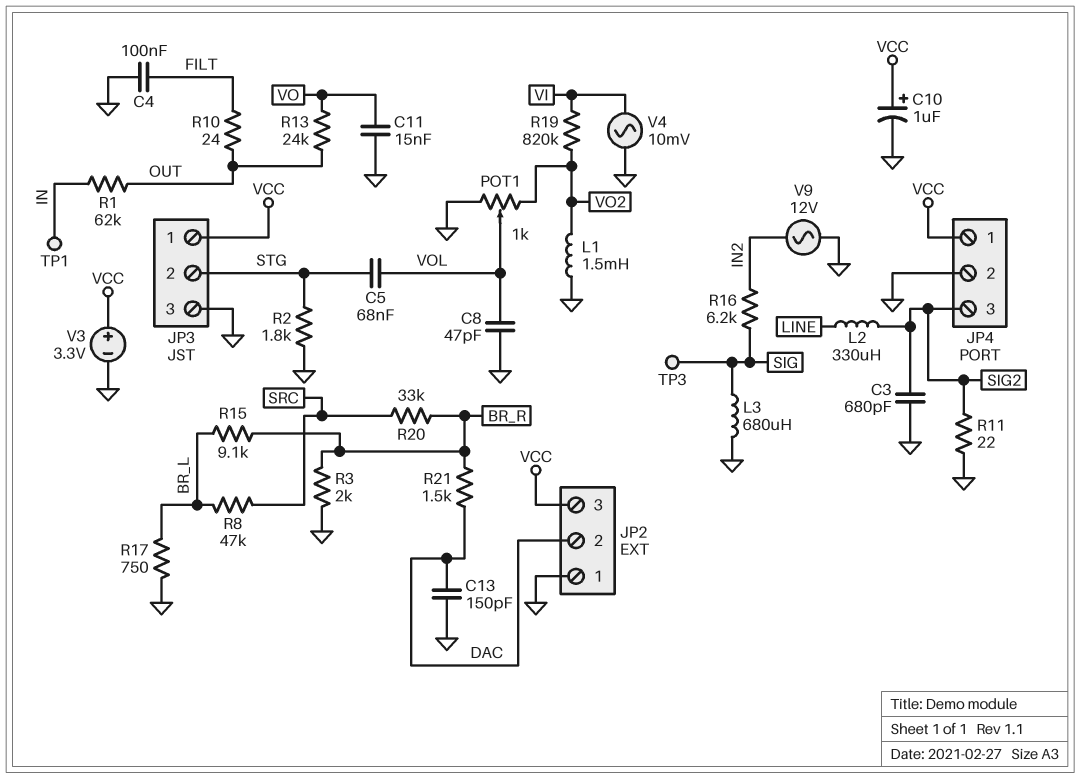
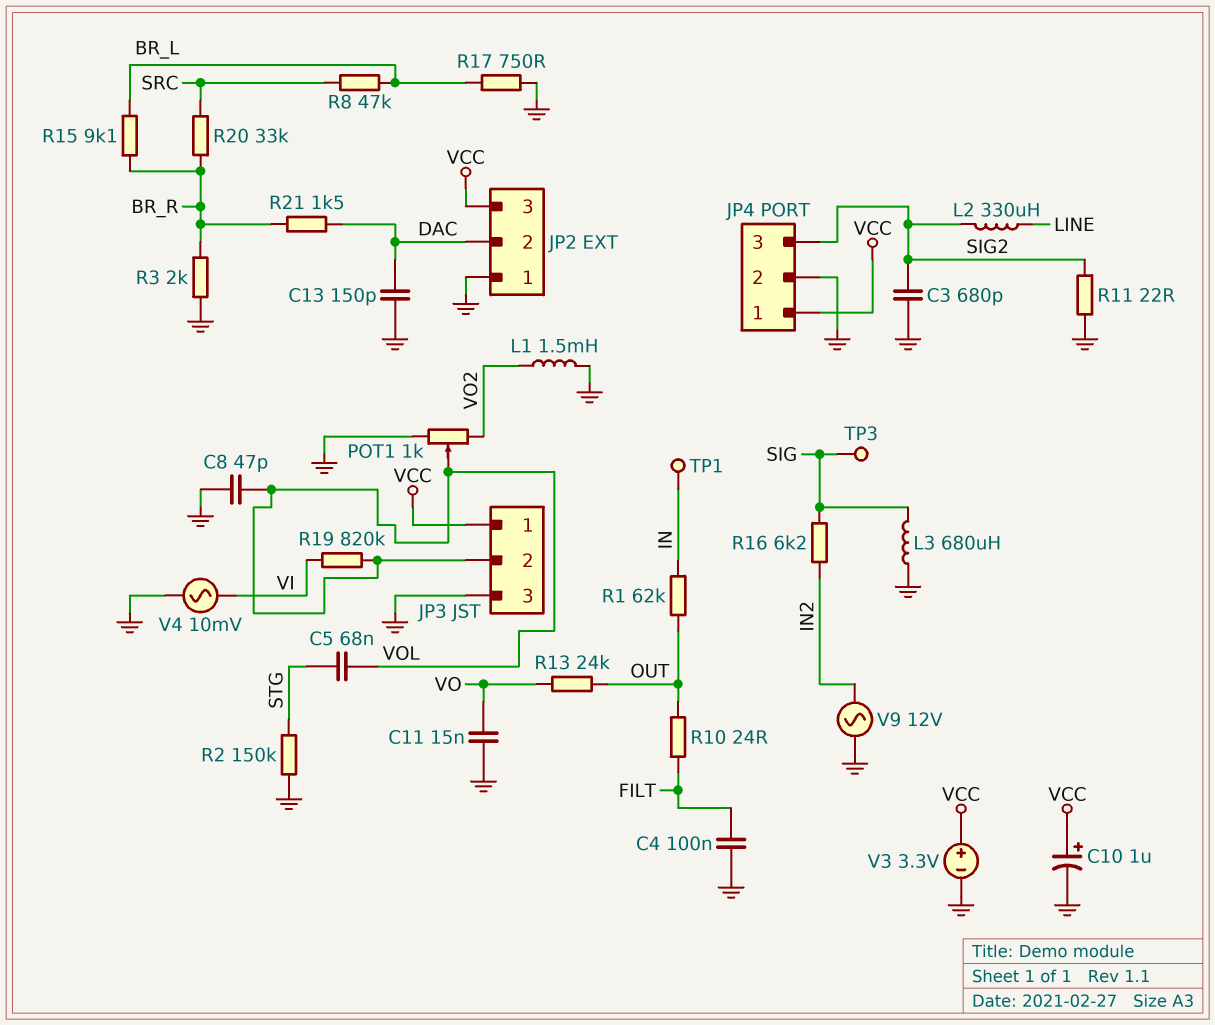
JP3 pin 2: STG -> VOL
R2: 1.8k (GND, STG) -> 150k (GND, STG)
R19: 820k (VI, VO2) -> 820k (VI, VOL)

